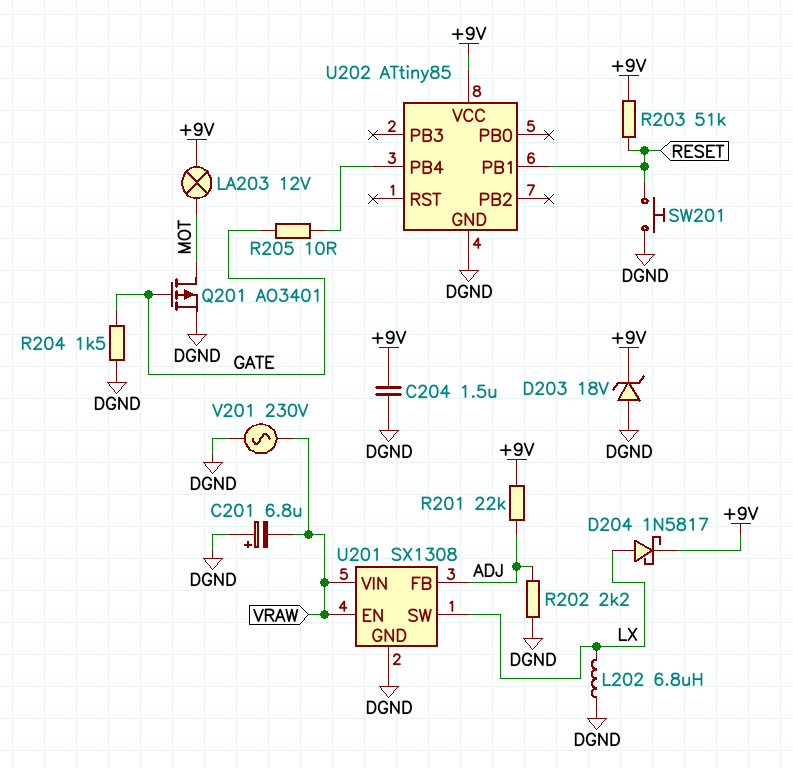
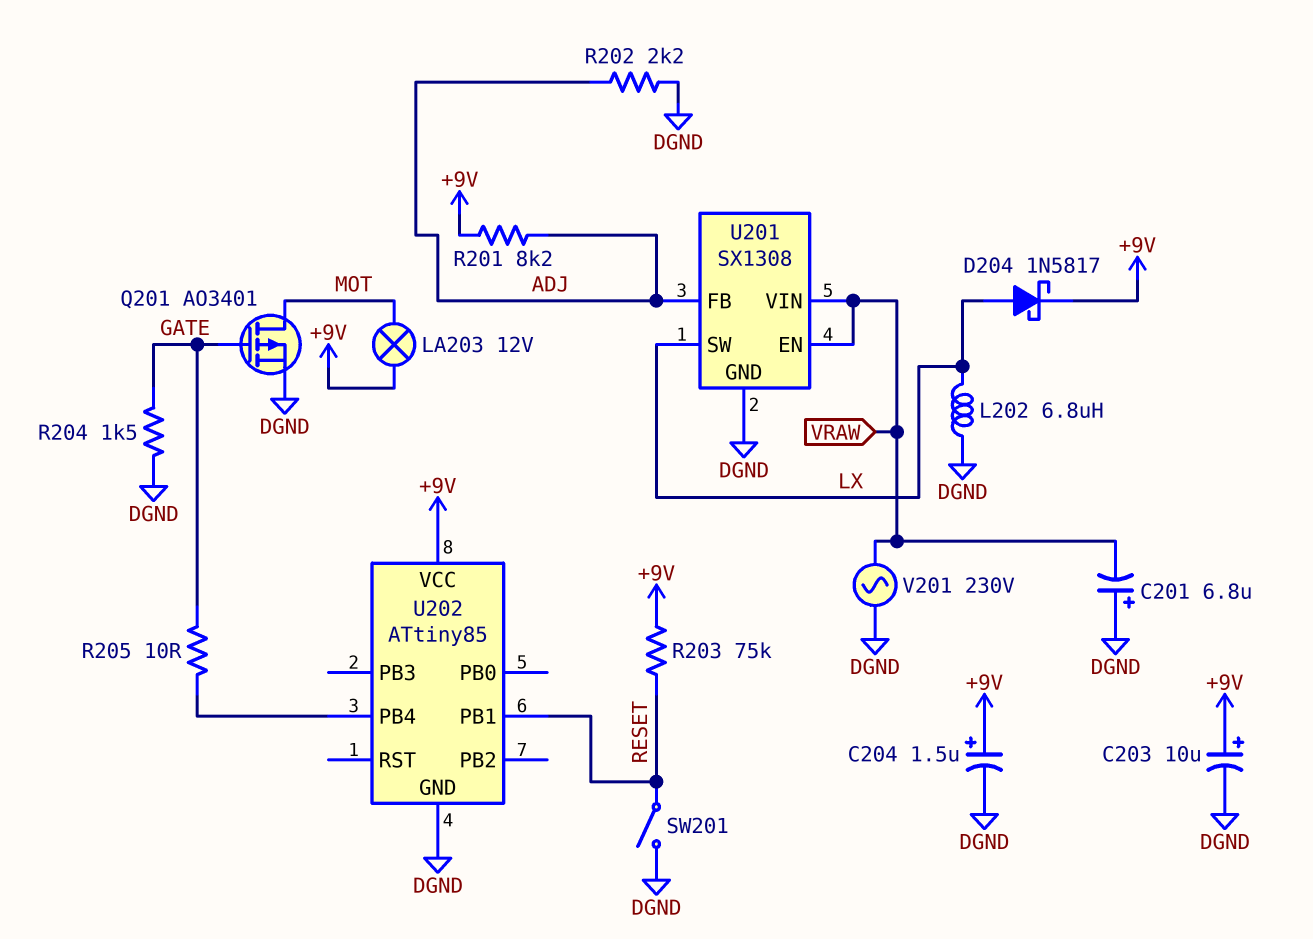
C203: none -> 10uF (plus +9V, minus DGND)
C204: 1.5uF (+9V, DGND) -> 1.5uF (plus +9V, minus DGND)
D203: zener 18V (A DGND, K +9V) -> none
R201: 22k (+9V, ADJ) -> 8.2k (+9V, ADJ)
R203: 51k (+9V, RESET) -> 75k (+9V, RESET)
SW201: button (DGND, RESET) -> switch (DGND, RESET)

